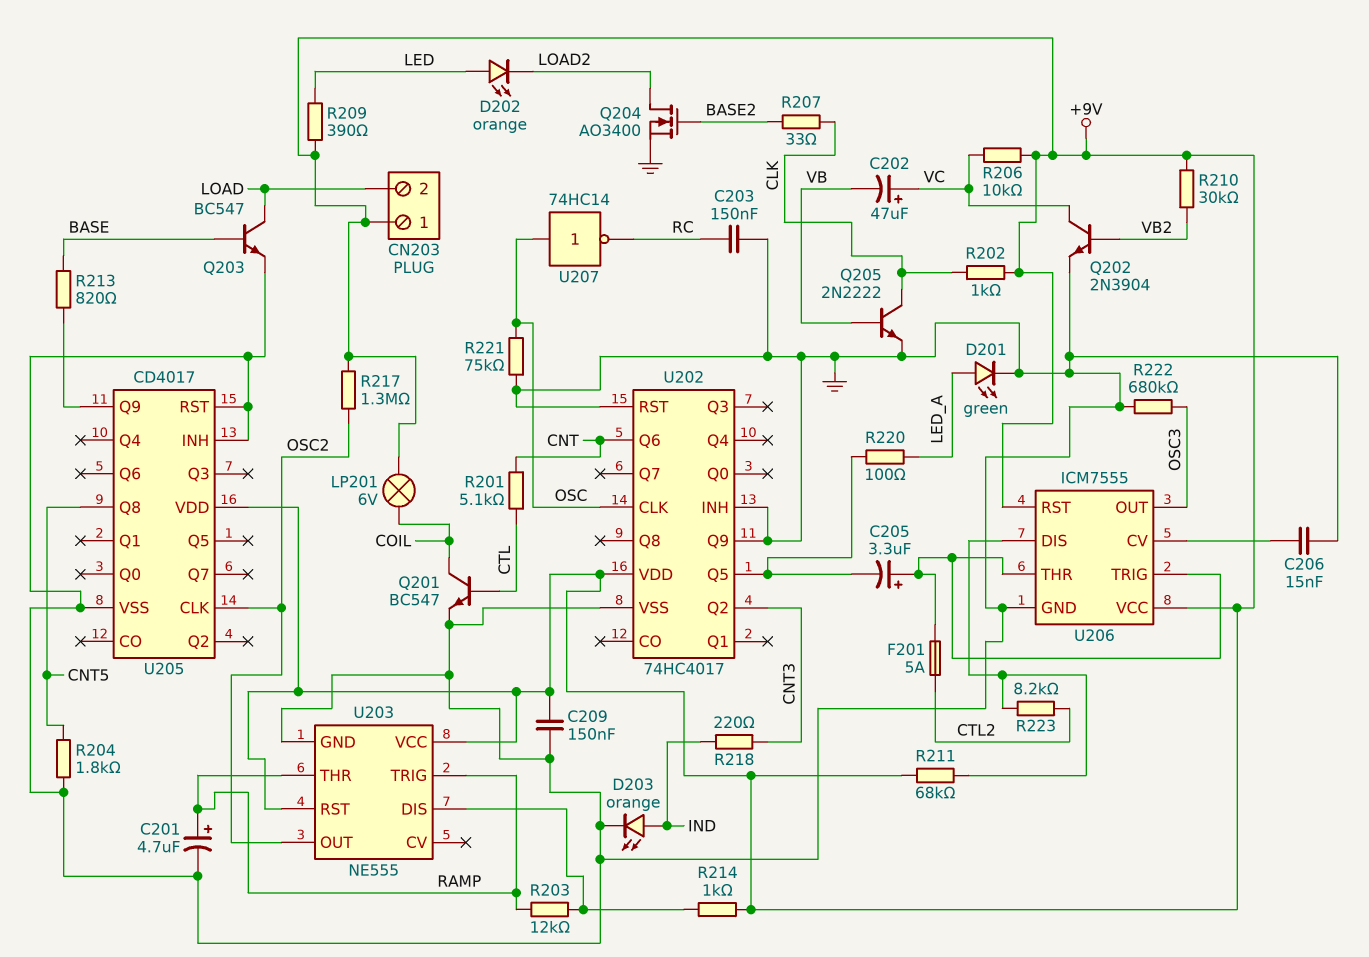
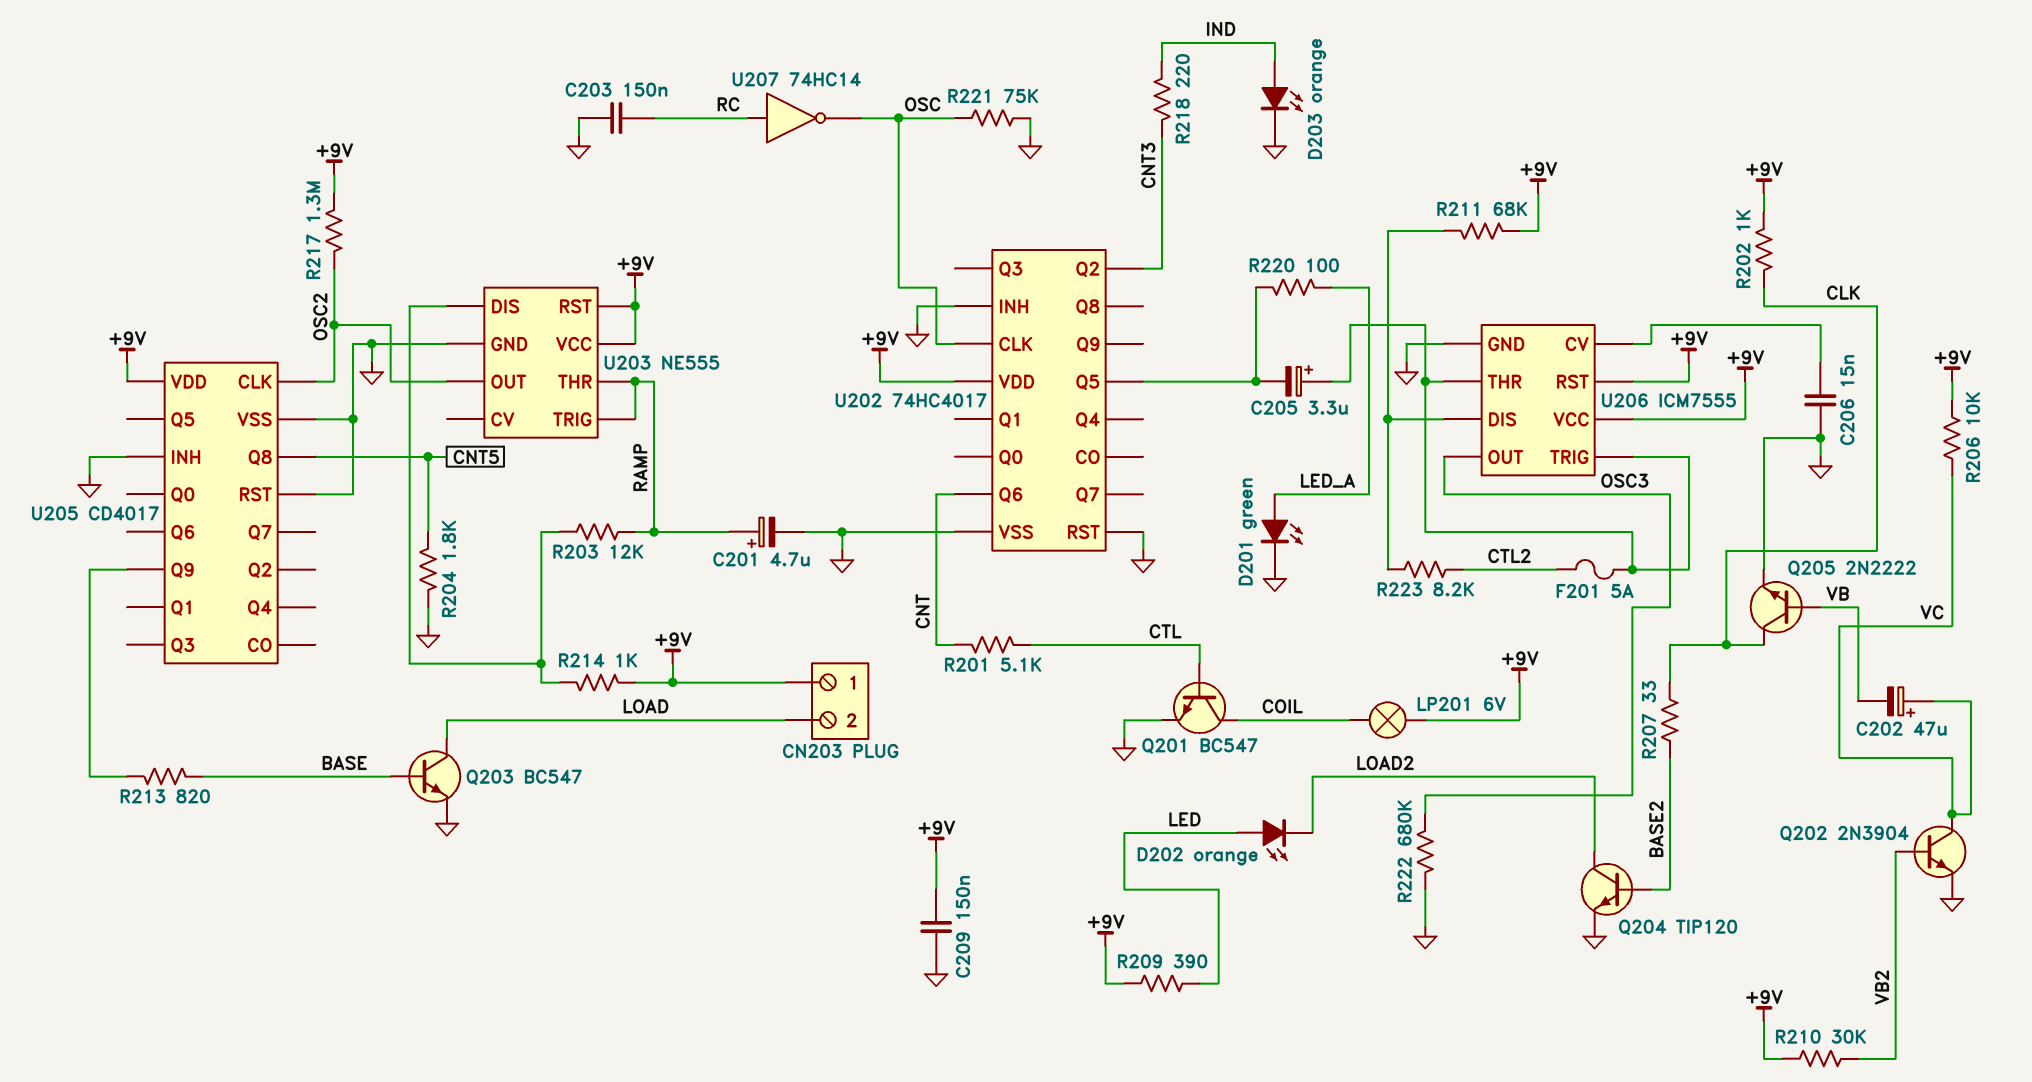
Q204: NMOS AO3400 (G BASE2, D LOAD2, S GND) -> NPN TIP120 (B BASE2, C LOAD2, E GND)
U202 pin Q9: GND -> none
U207: NOT 74HC14 (in OSC, out RC) -> NOT 74HC14 (in RC, out OSC)

